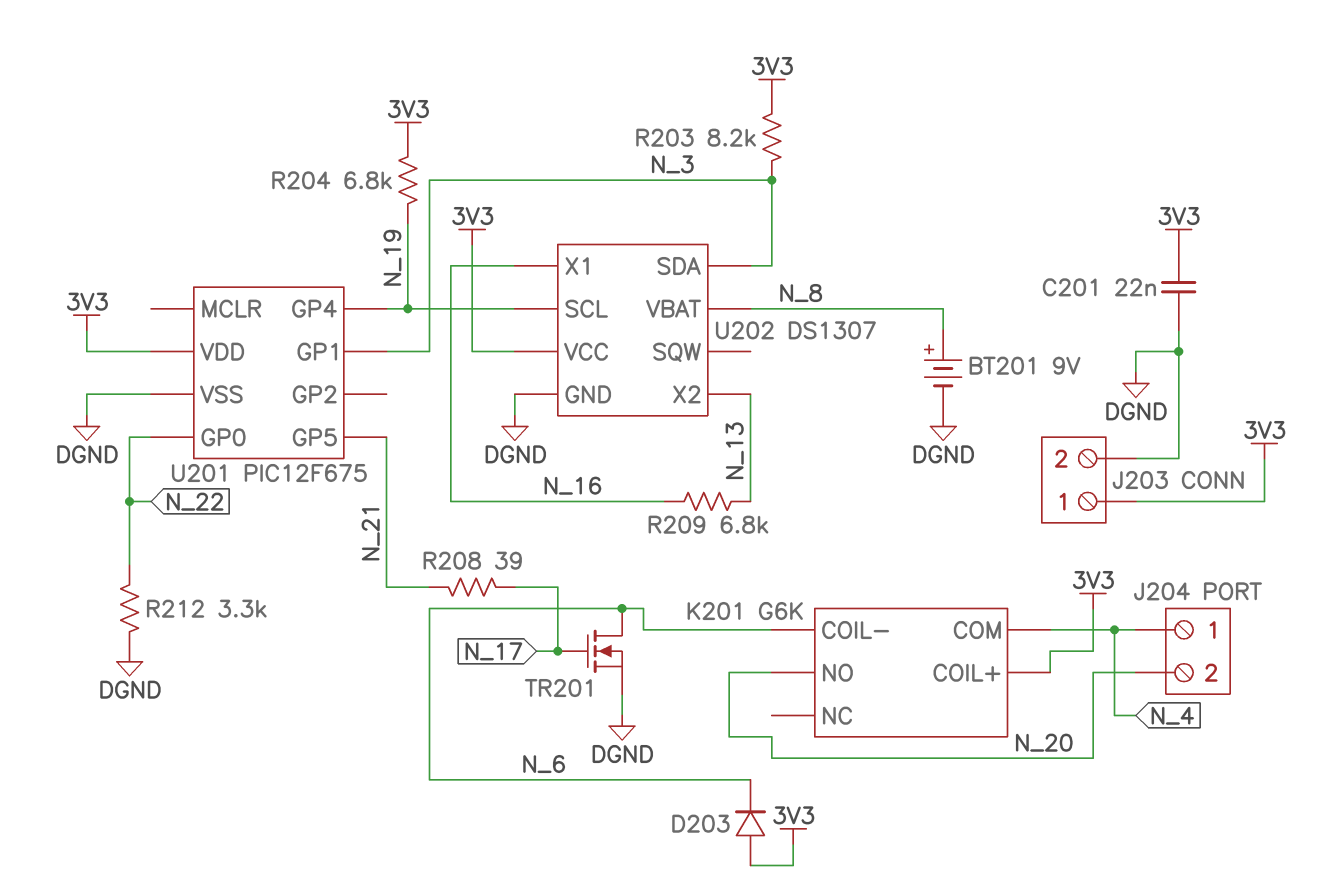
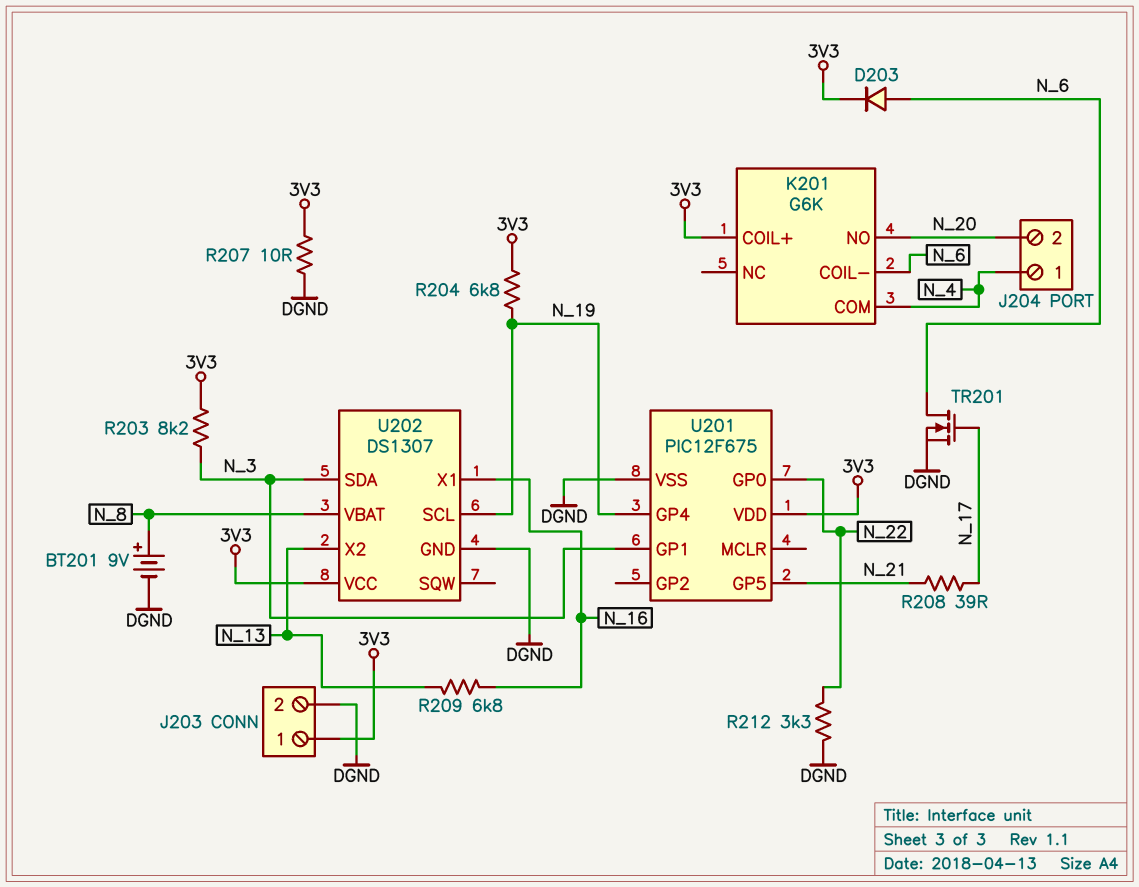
C201: 22nF (3V3, DGND) -> none
D203: diode (A 3V3, K N_6) -> diode (A N_6, K 3V3)
R207: none -> 10 (3V3, DGND)

